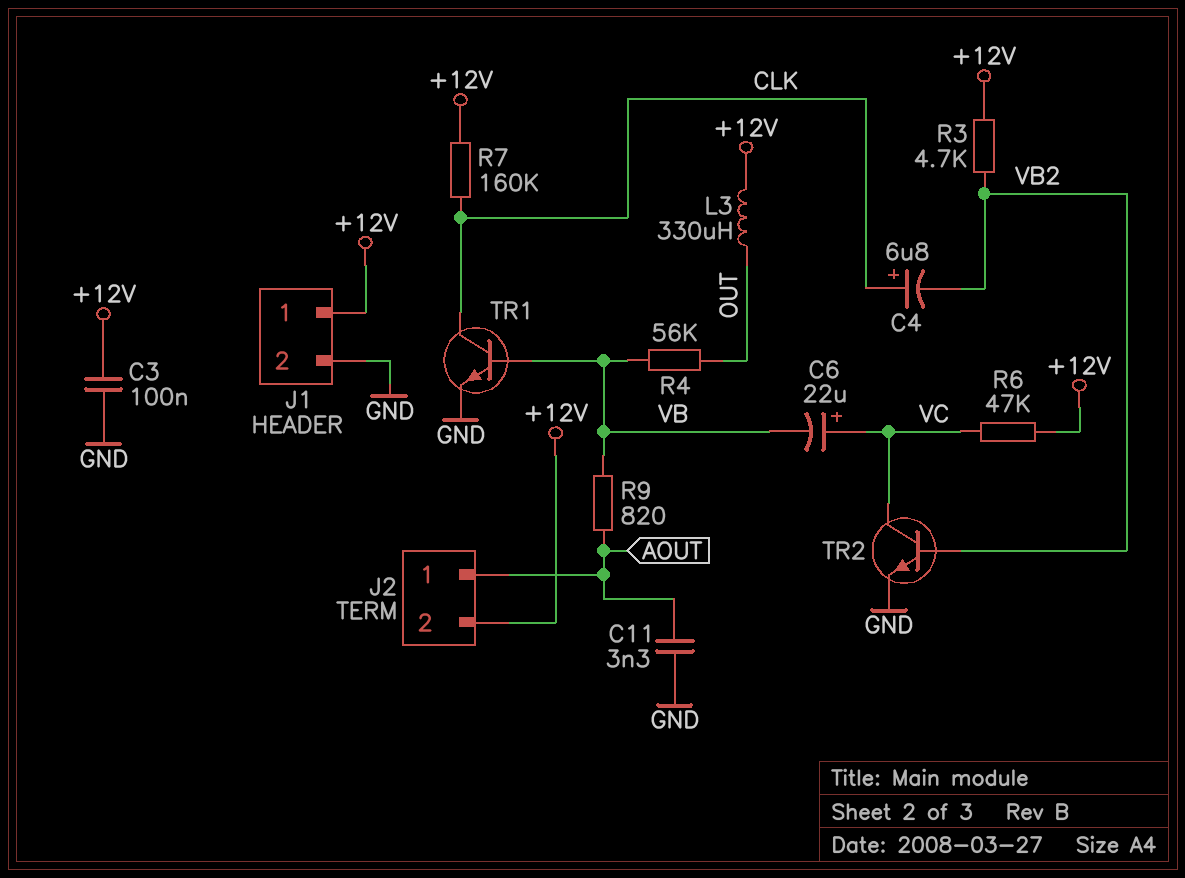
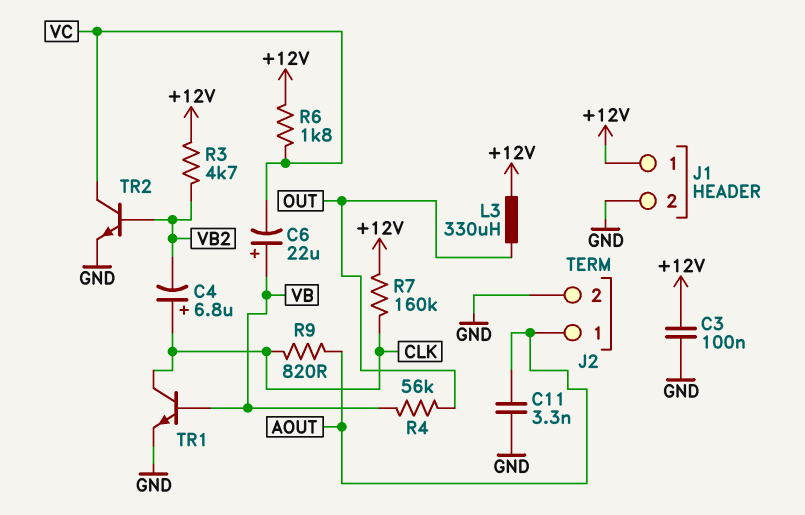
C6: 22uF (plus VC, minus VB) -> 22uF (plus VB, minus VC)
J2 pin 2: +12V -> GND
R6: 47k (+12V, VC) -> 1.8k (+12V, VC)
R9: 820 (AOUT, VB) -> 820 (AOUT, CLK)

